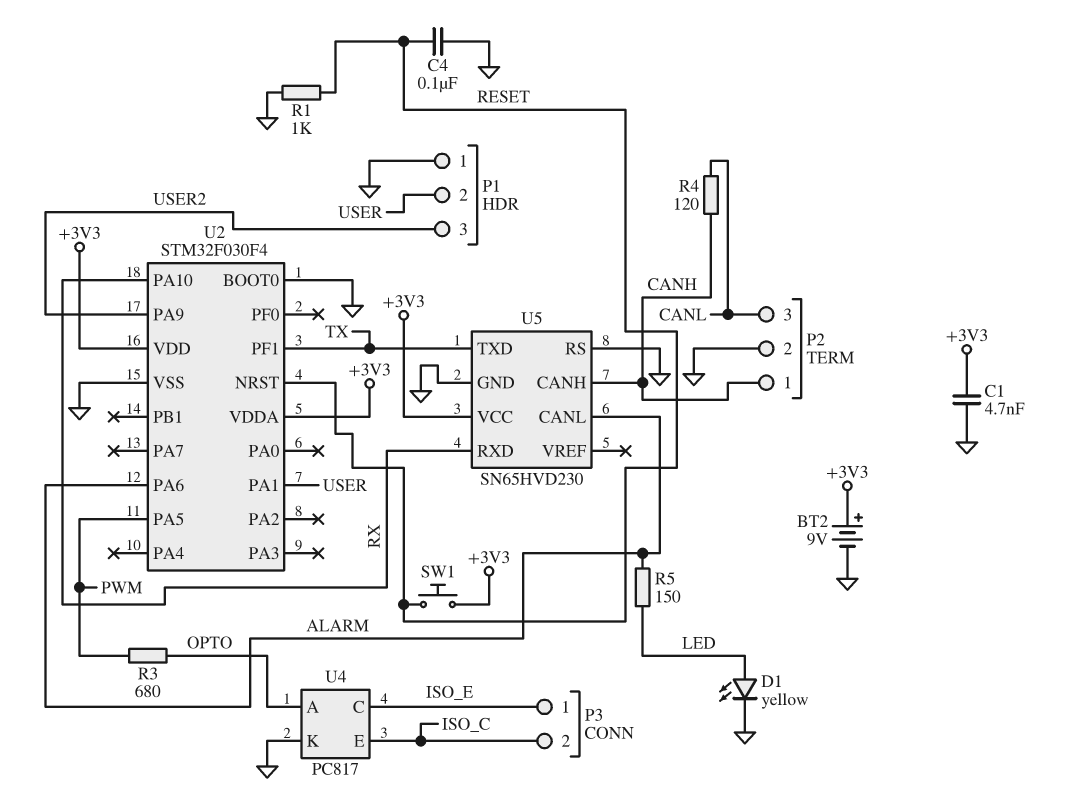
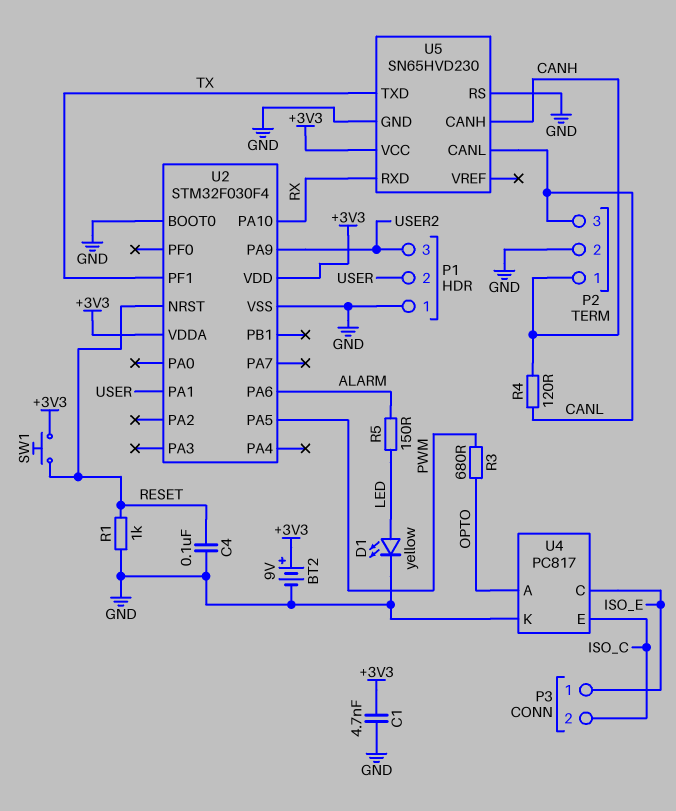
U5 pin CANL: ALARM -> CANL

